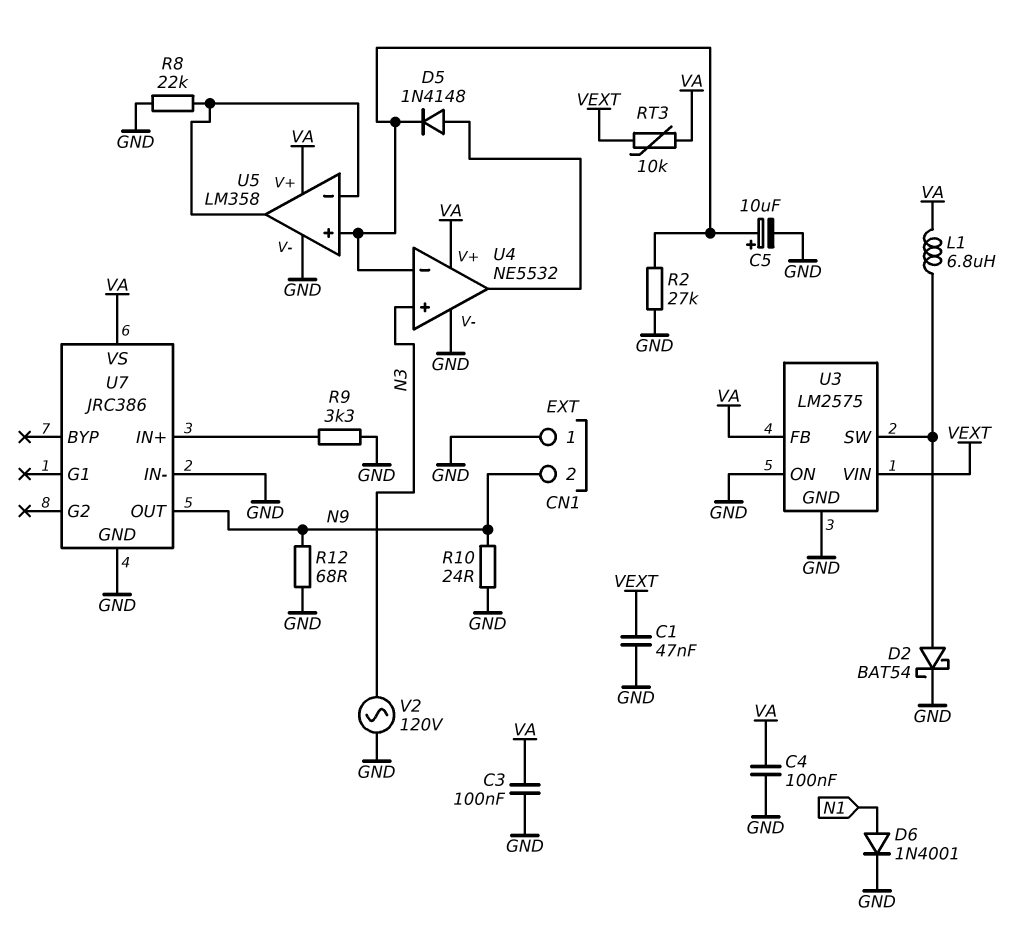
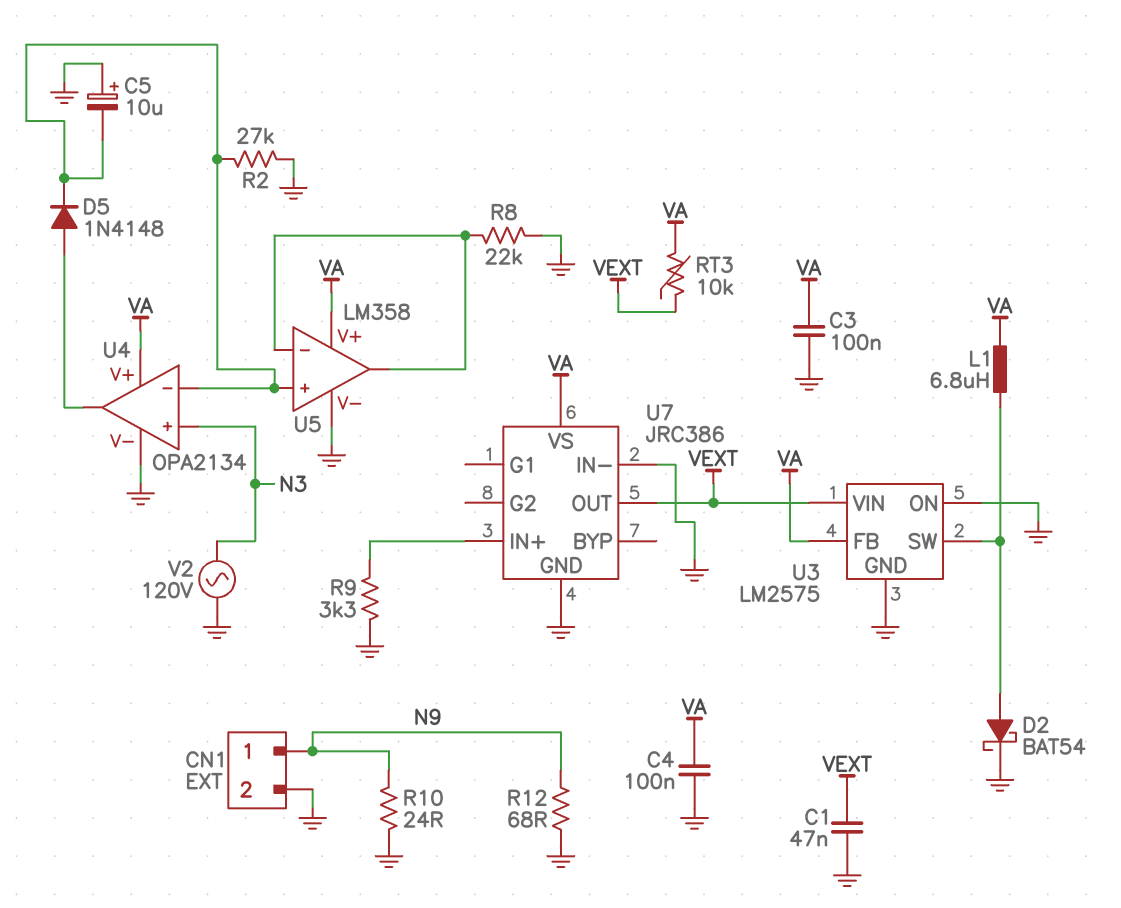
C5: 10uF (plus U4/in-, minus GND) -> 10uF (plus GND, minus U4/in-)
CN1 pin 1: GND -> N9
CN1 pin 2: N9 -> GND
D6: diode 1N4001 (A N1, K GND) -> none
U4: NE5532 -> OPA2134
U7 pin OUT: N9 -> VEXT

